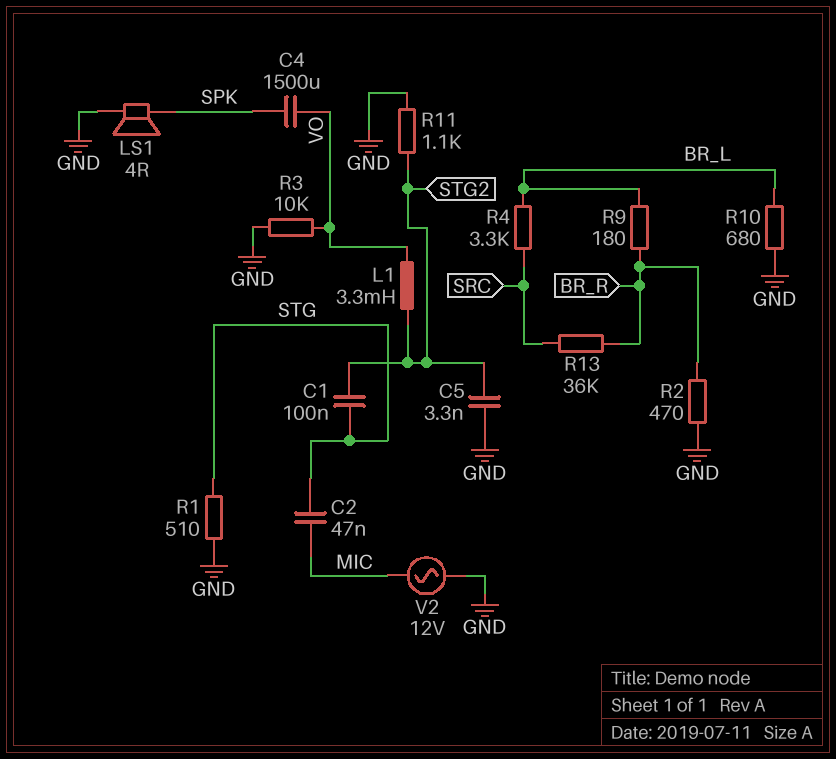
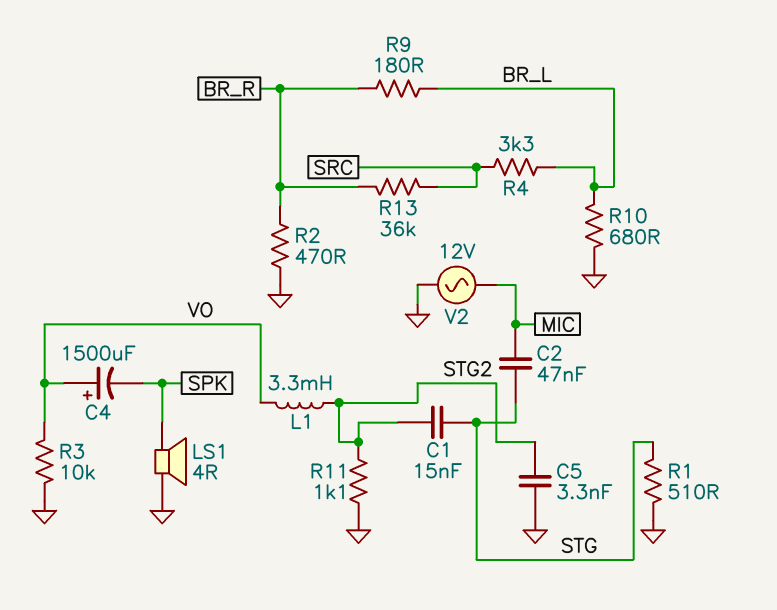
C1: 100nF (STG, STG2) -> 15nF (STG, STG2)
C4: 1500uF (SPK, VO) -> 1500uF (plus VO, minus SPK)

